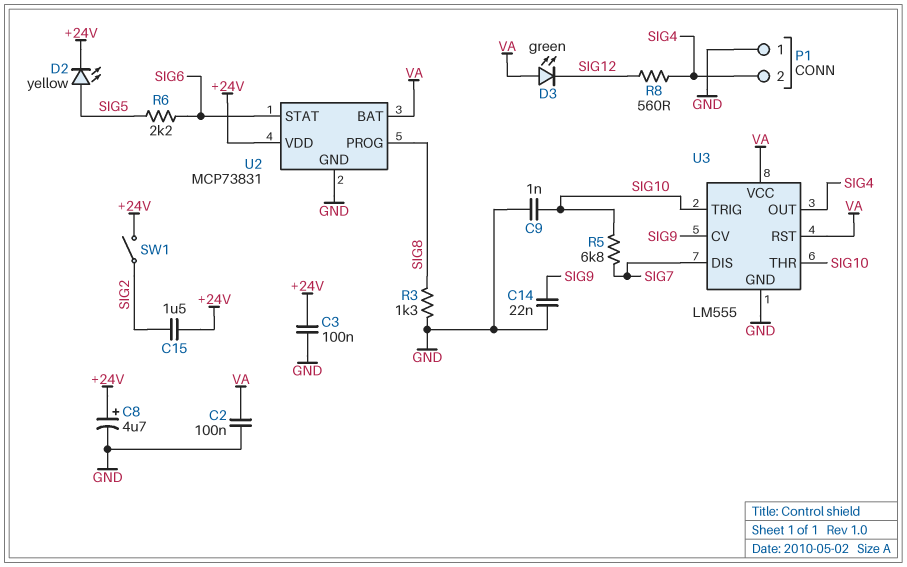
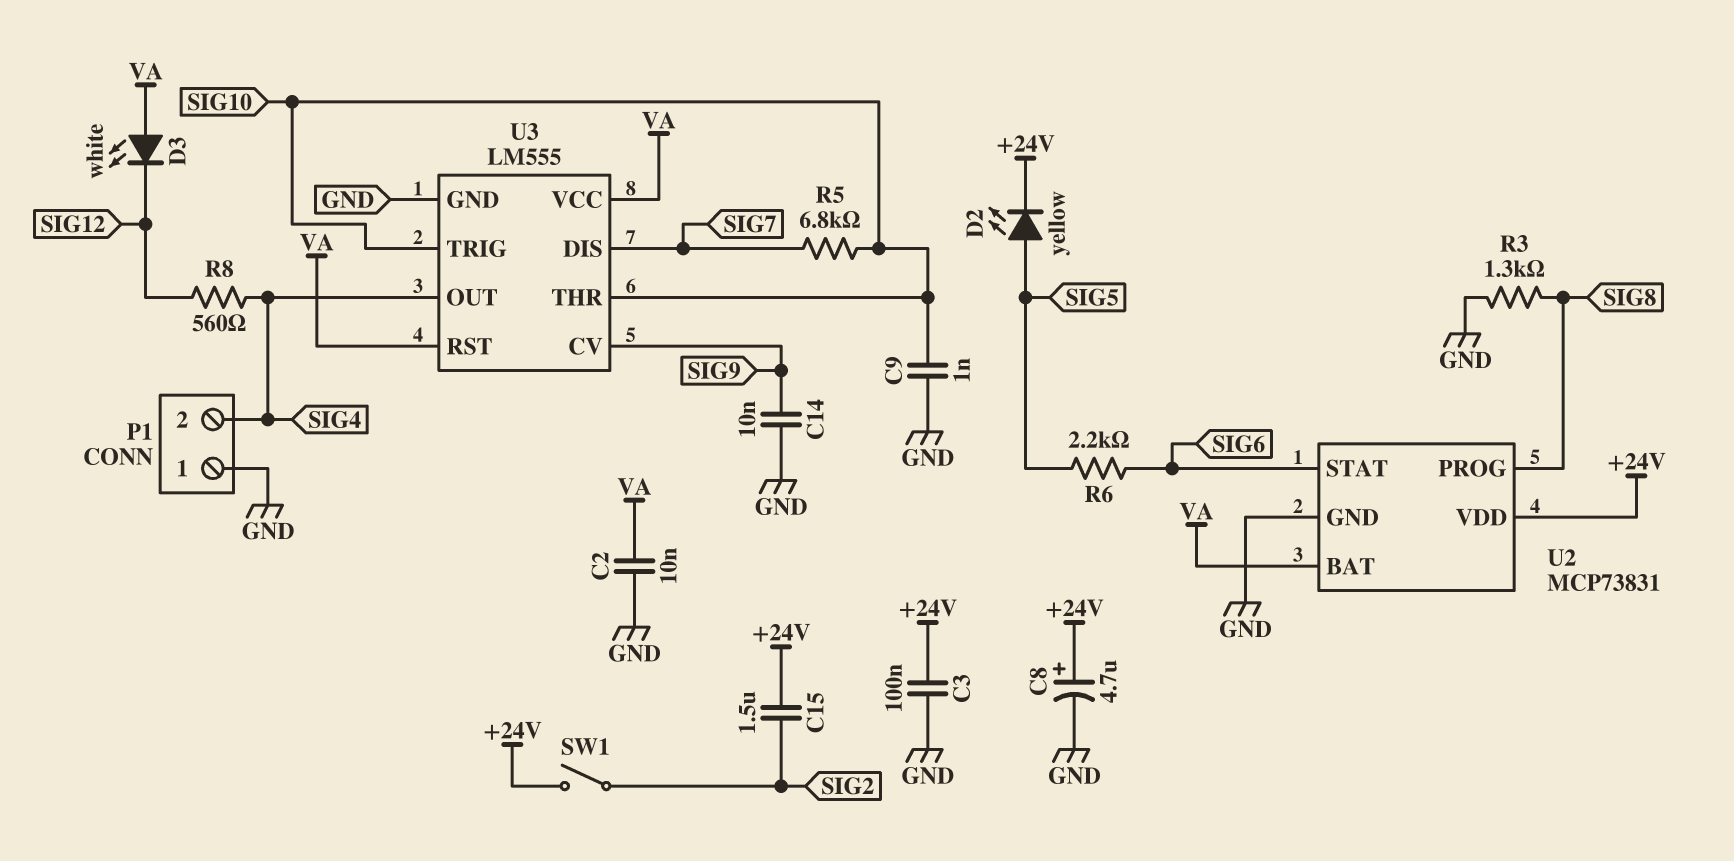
C2: 100nF (GND, VA) -> 10nF (GND, VA)
C14: 22nF (GND, SIG9) -> 10nF (GND, SIG9)
D3: LED green (A VA, K SIG12) -> LED white (A VA, K SIG12)

